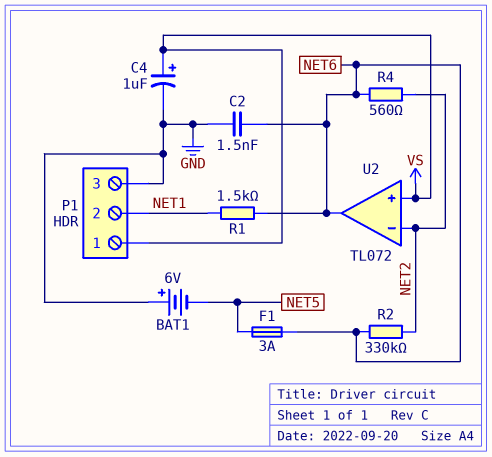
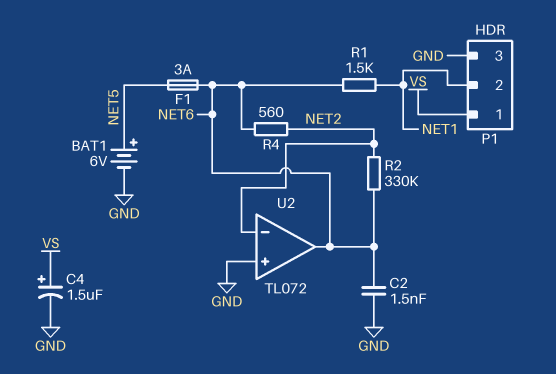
BAT1: 6V (plus GND, minus NET5) -> 6V (plus NET5, minus GND)
C4: 1uF (plus VS, minus GND) -> 1.5uF (plus VS, minus GND)
U2 pin in+: VS -> GND

